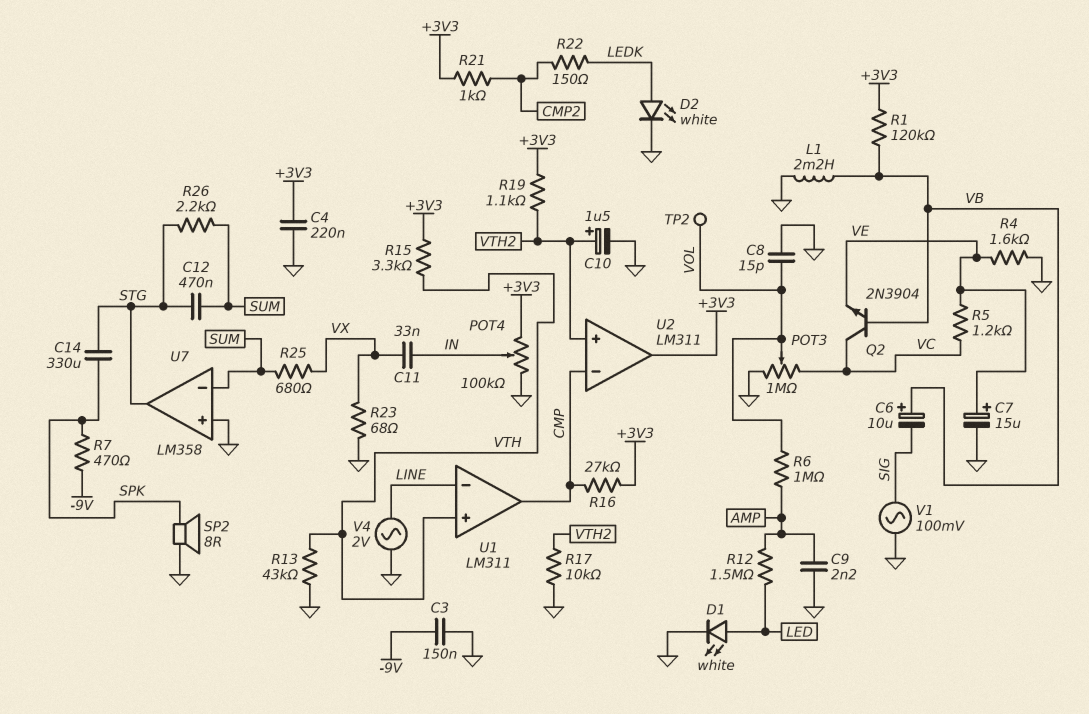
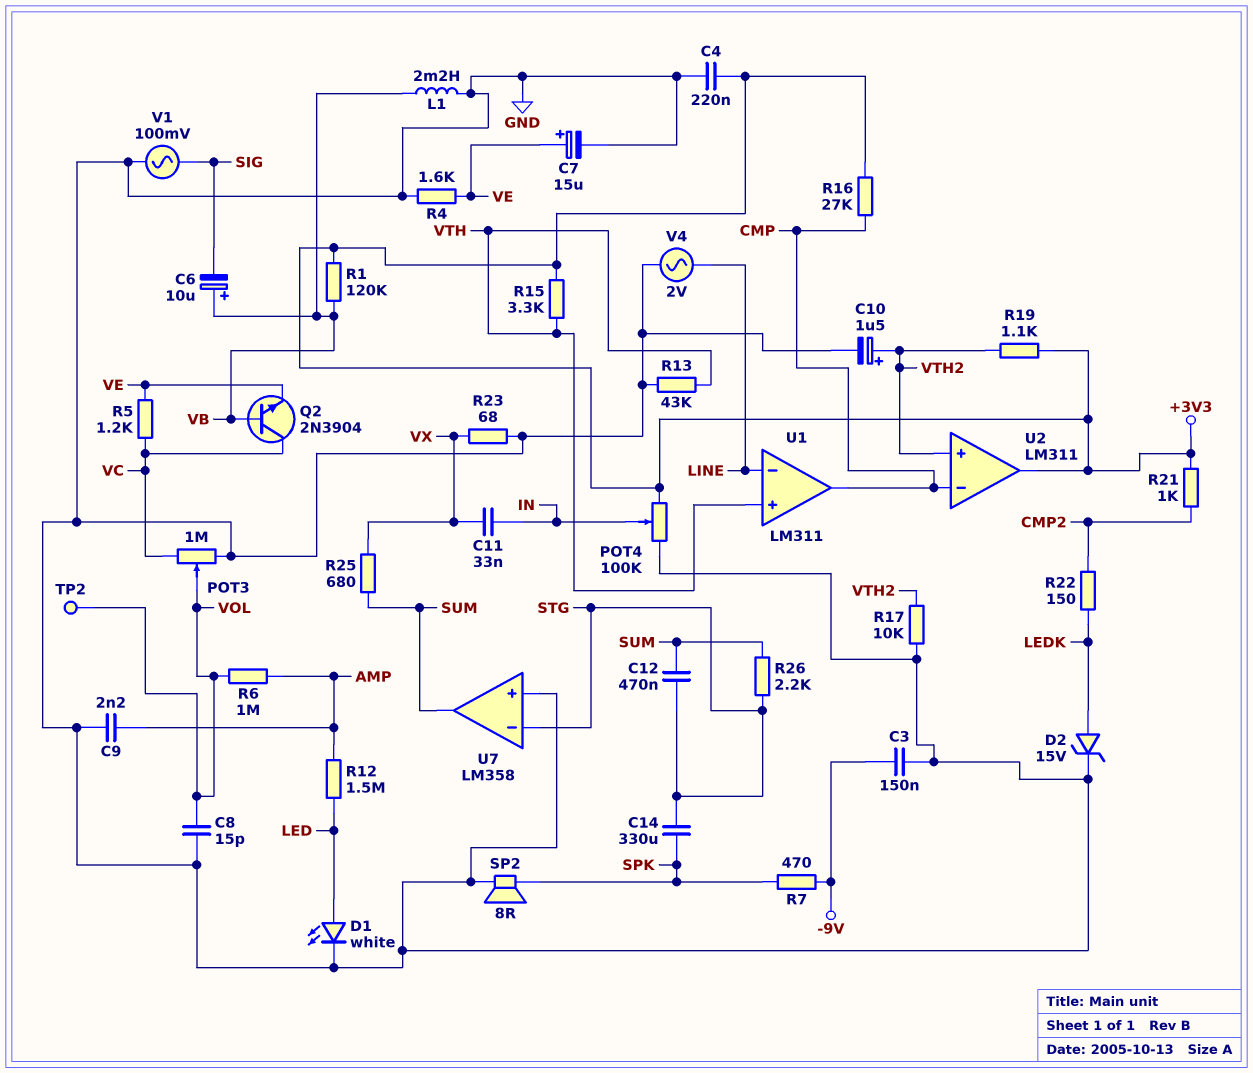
D2: LED white (A LEDK, K GND) -> zener 15V (A LEDK, K GND)
U7 pin in-: SUM -> STG
U7 pin out: STG -> SUM

